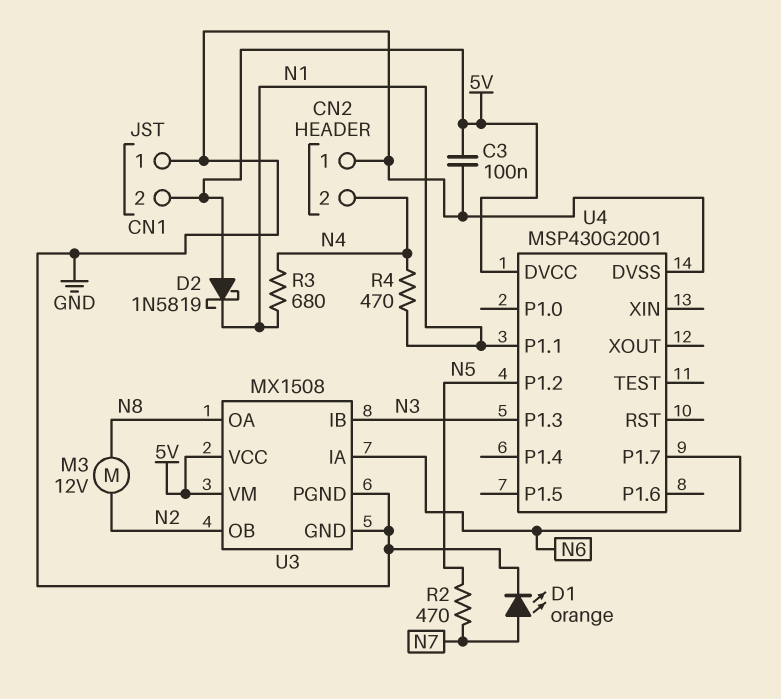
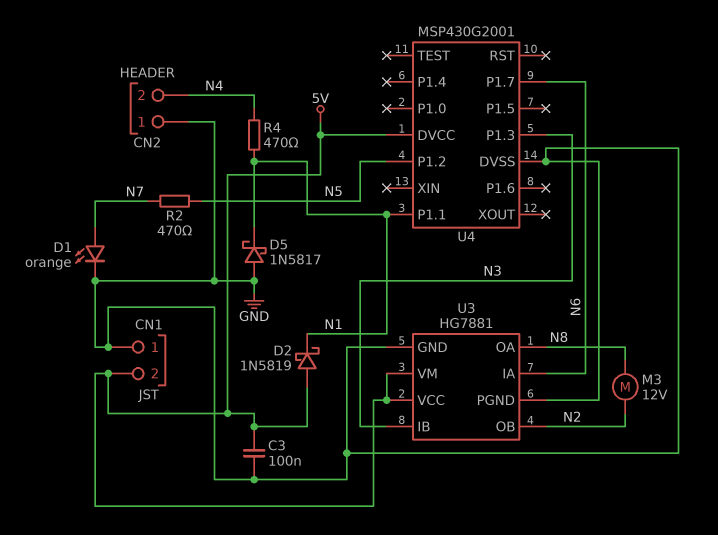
D5: none -> schottky 1N5817 (A GND, K N1)
R3: 680 (N1, N4) -> none
U3: MX1508 -> HG7881

